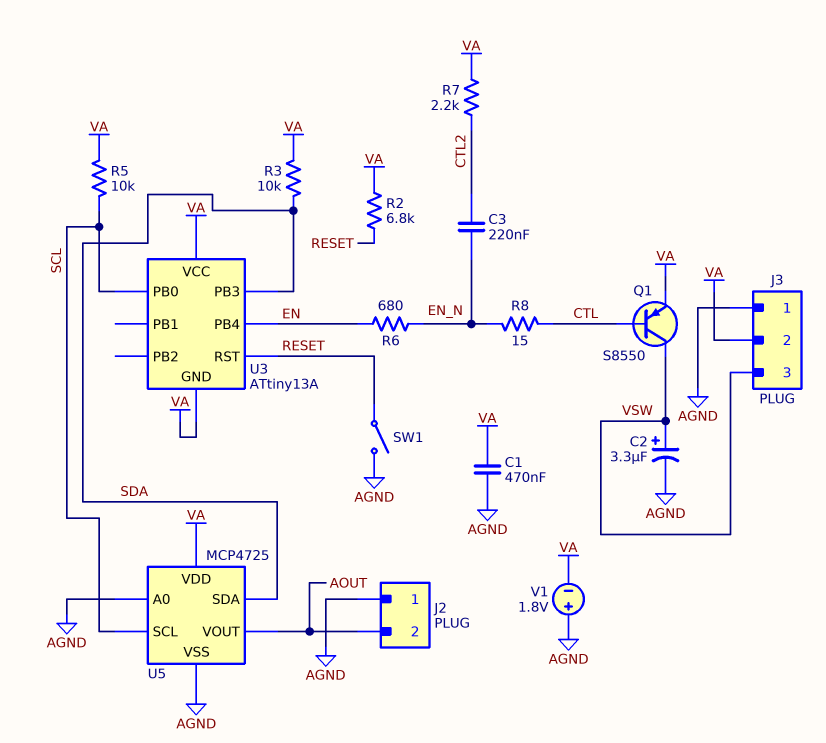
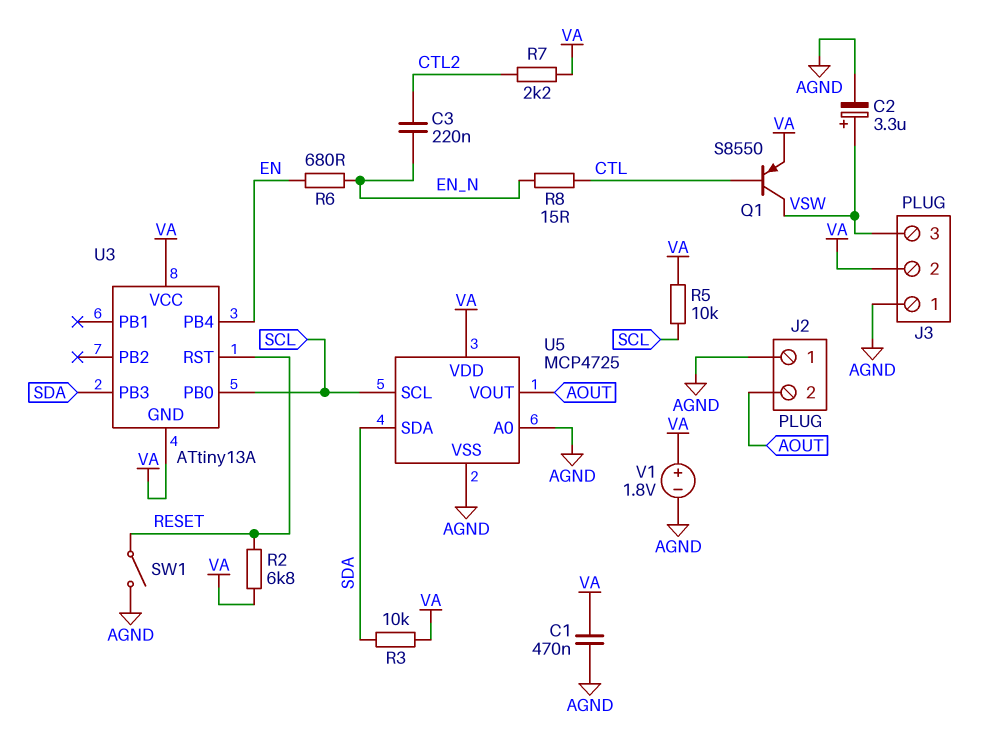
V1: 1.8V (plus AGND, minus VA) -> 1.8V (plus VA, minus AGND)

